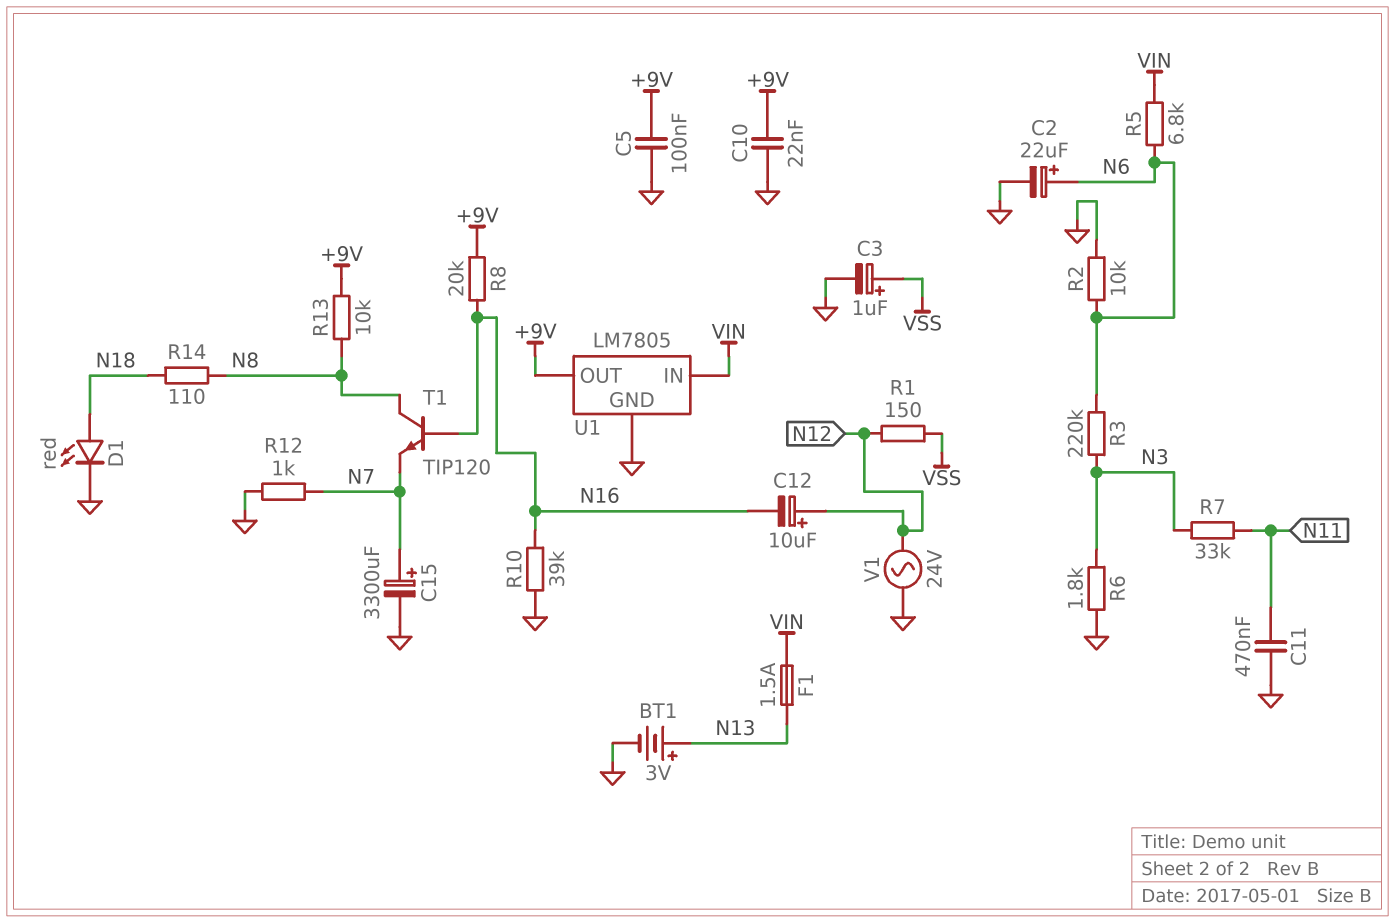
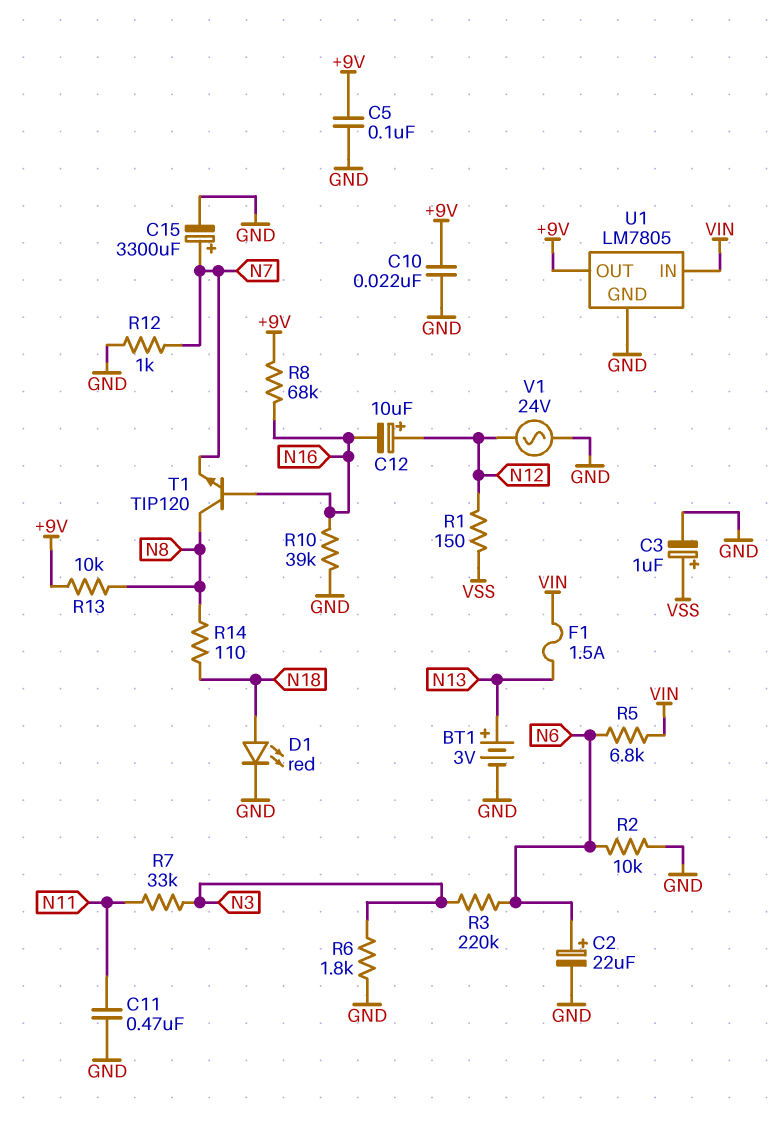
R8: 20k (+9V, N16) -> 68k (+9V, N16)

